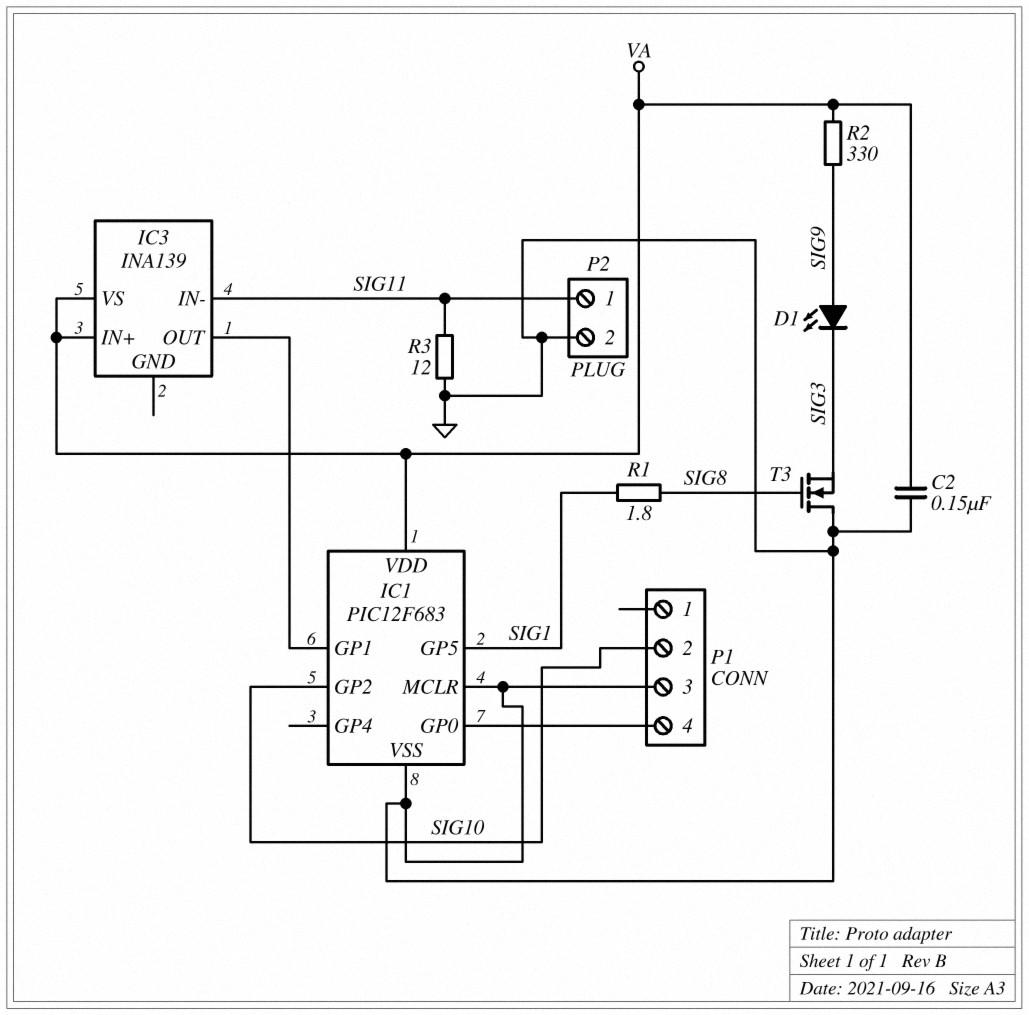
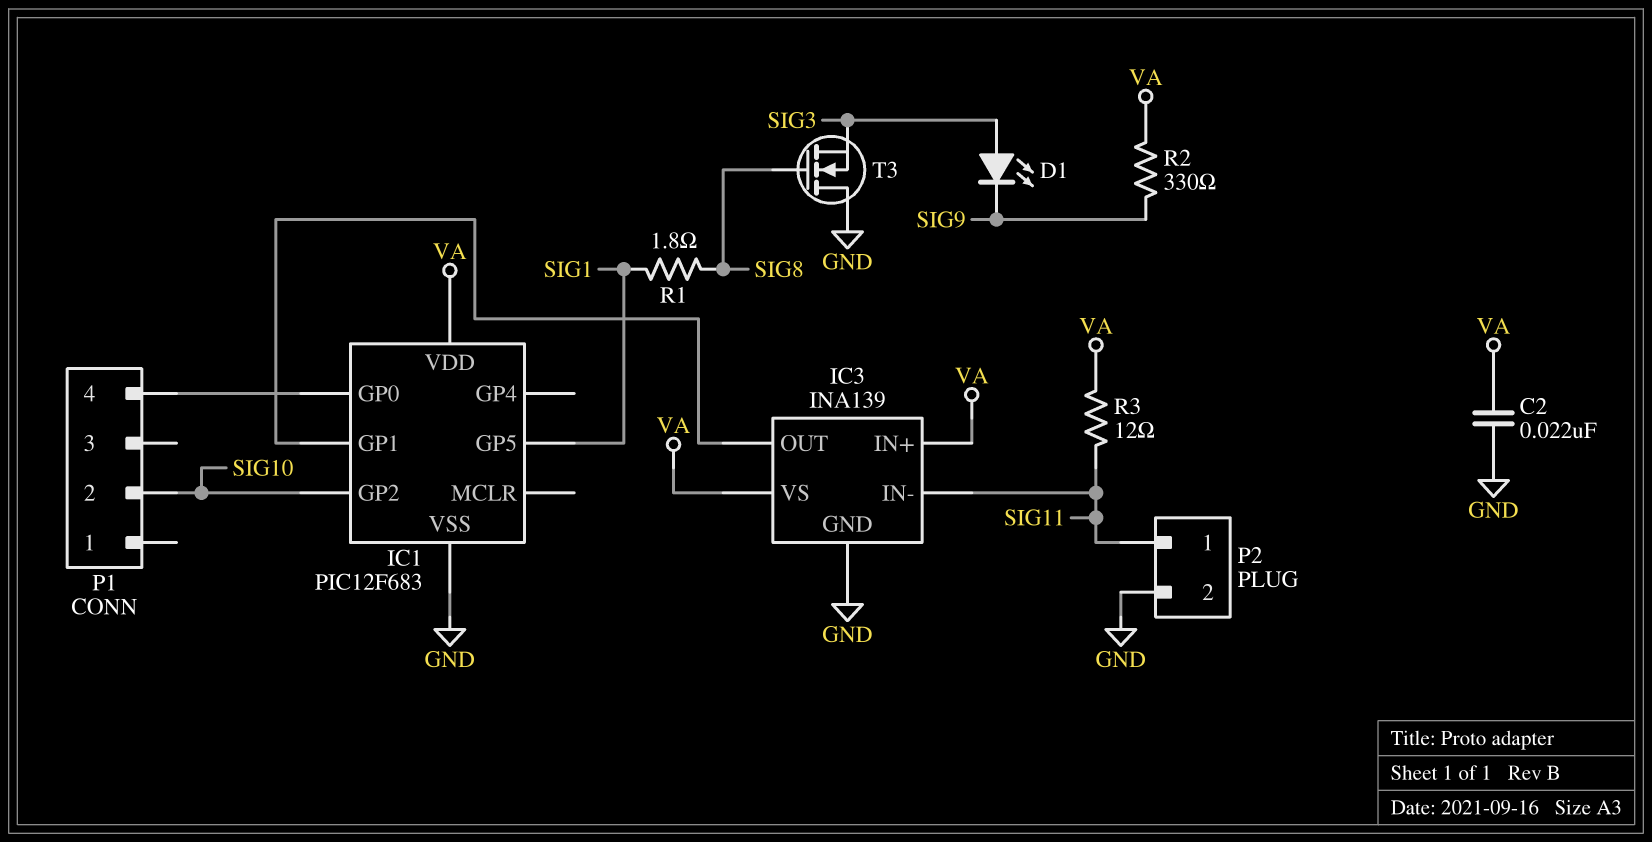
C2: 150nF (GND, VA) -> 22nF (GND, VA)
D1: LED (A SIG9, K SIG3) -> LED (A SIG3, K SIG9)
IC1 pin MCLR: GND -> none
IC3 pin GND: none -> GND
P1 pin 3: GND -> none
R3: 12 (GND, SIG11) -> 12 (SIG11, VA)

